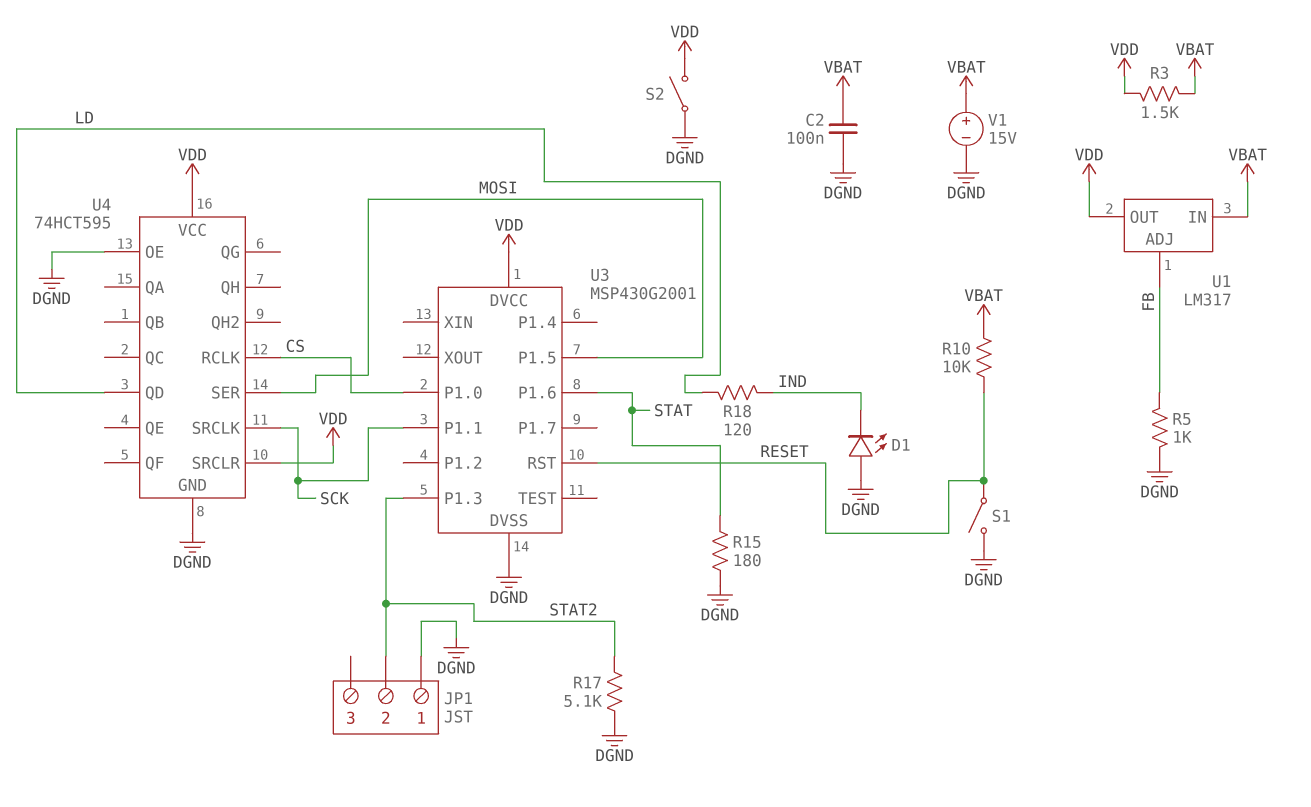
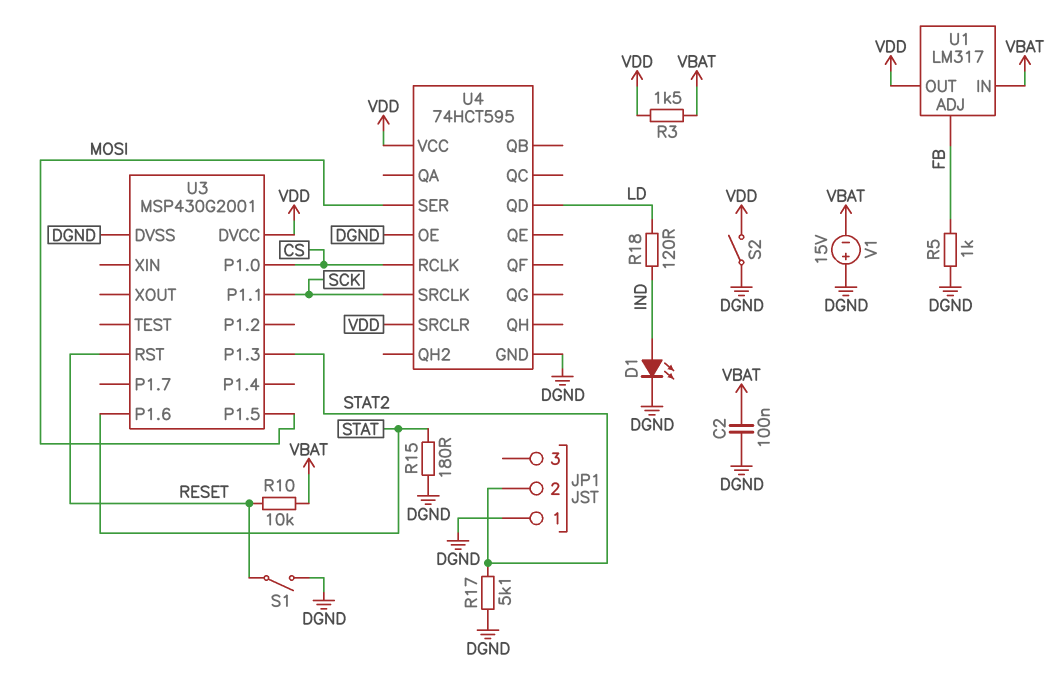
D1: LED (A DGND, K IND) -> LED (A IND, K DGND)
V1: 15V (plus VBAT, minus DGND) -> 15V (plus DGND, minus VBAT)

